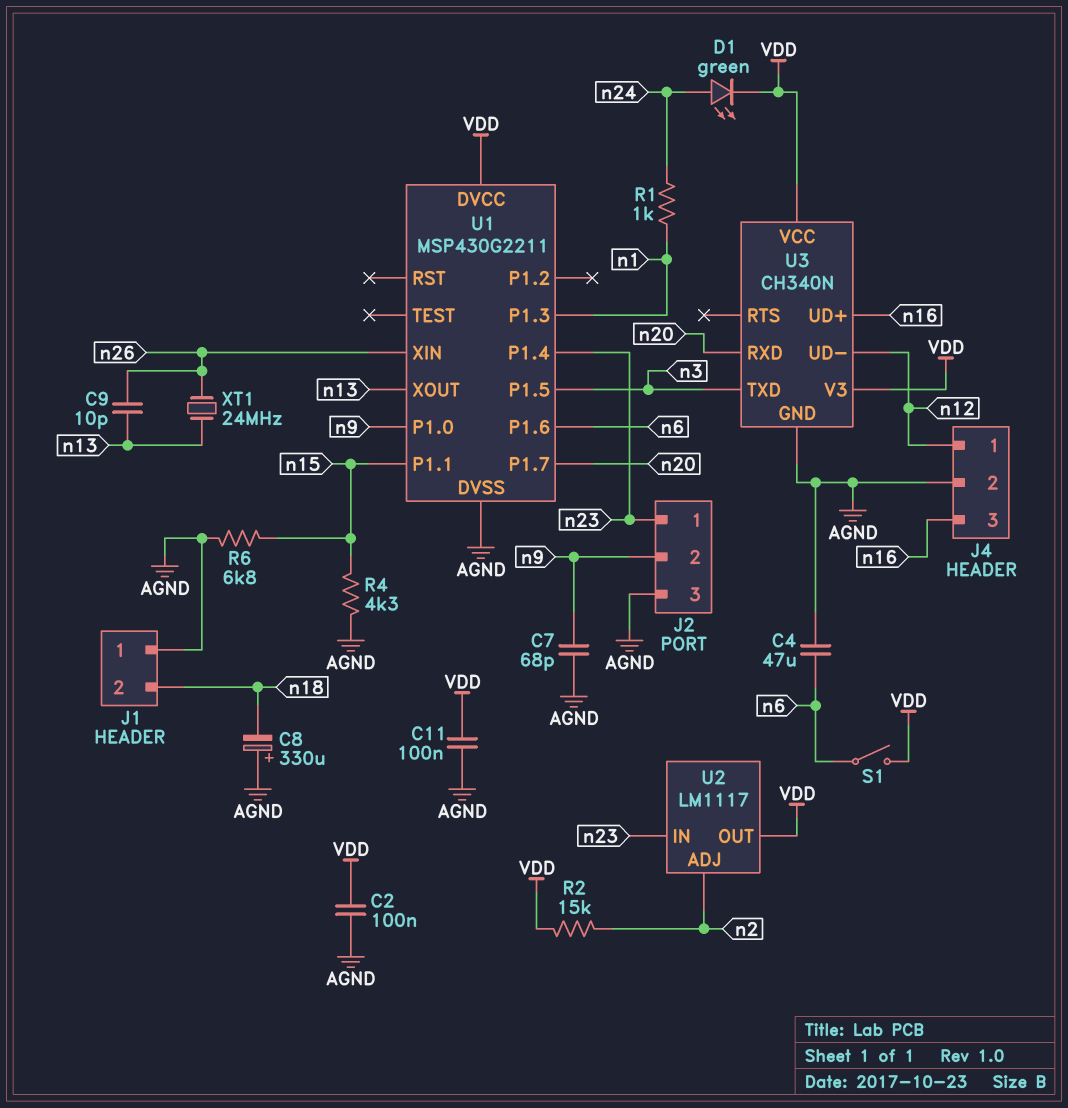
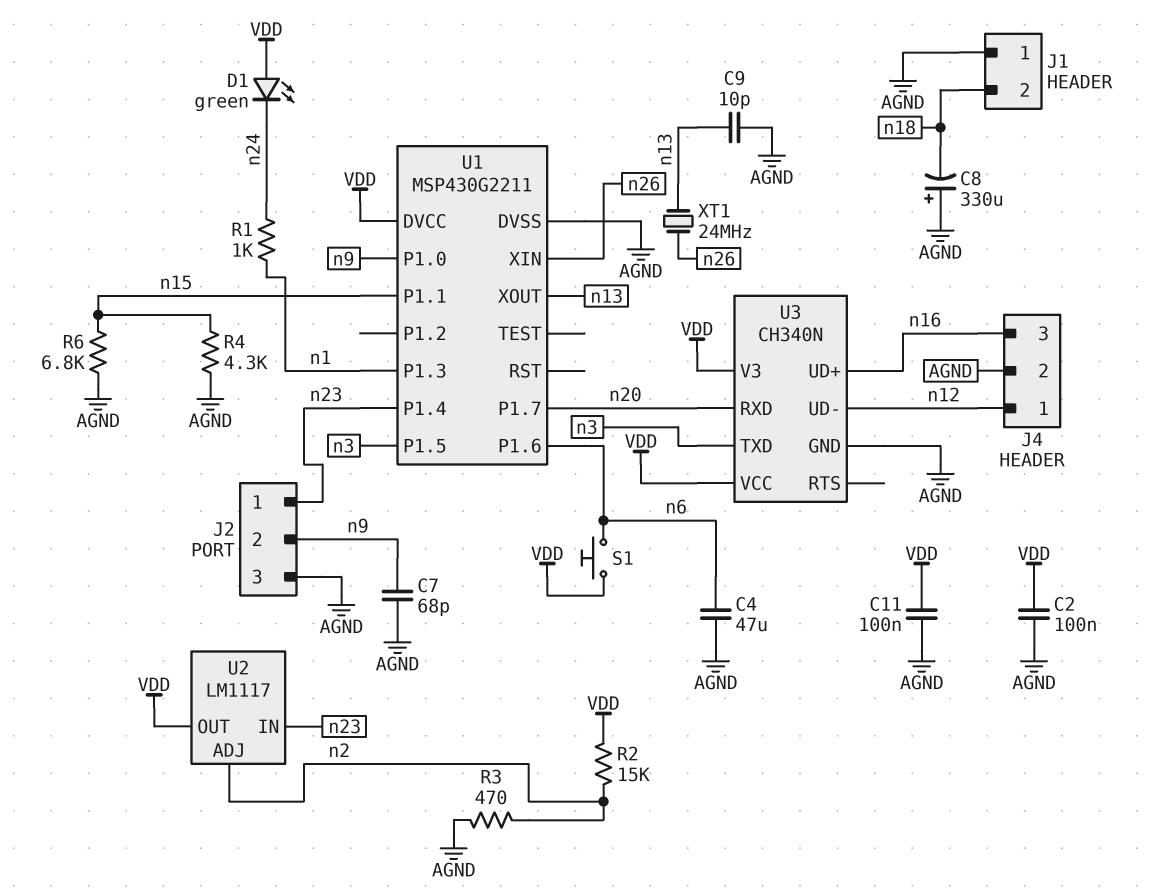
C9: 10pF (n13, n26) -> 10pF (AGND, n13)
D1: LED green (A n24, K VDD) -> LED green (A VDD, K n24)
R3: none -> 470 (AGND, n2)
S1: switch (VDD, n6) -> button (VDD, n6)

